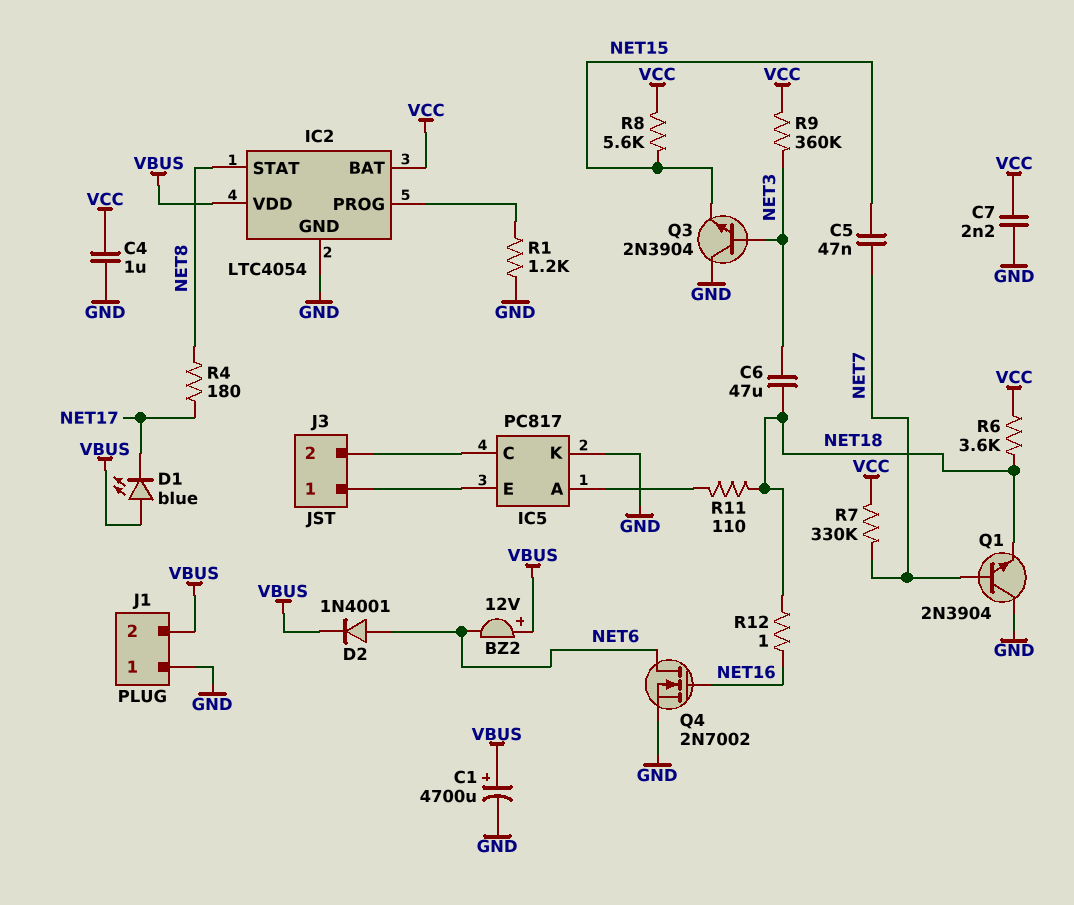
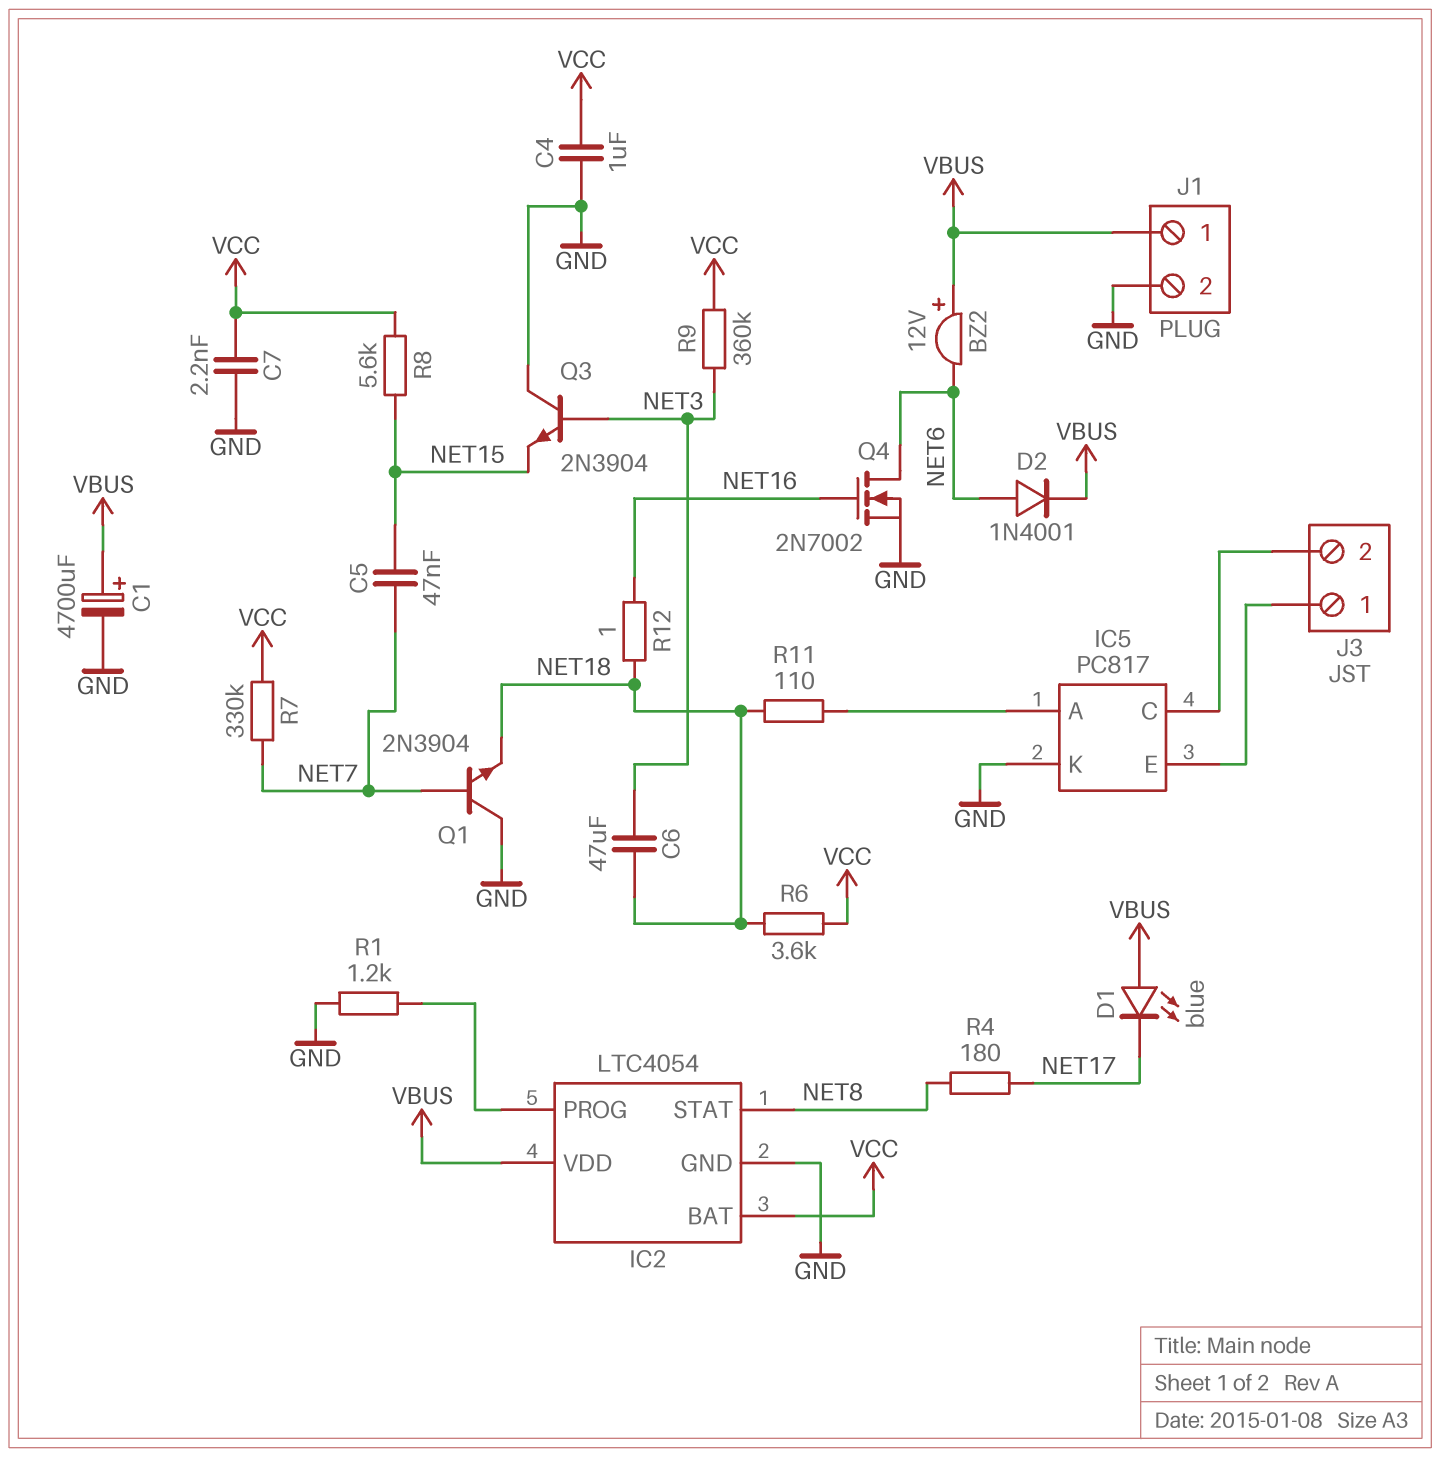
J1 pin 1: GND -> VBUS
J1 pin 2: VBUS -> GND

